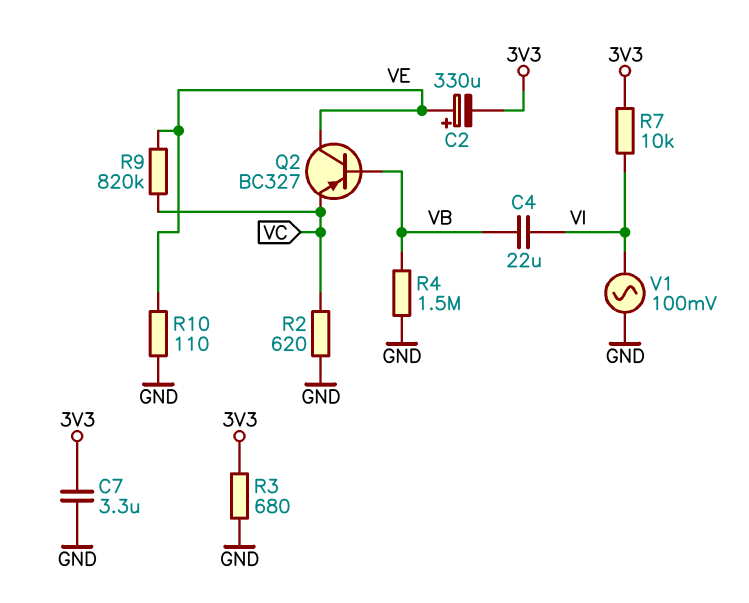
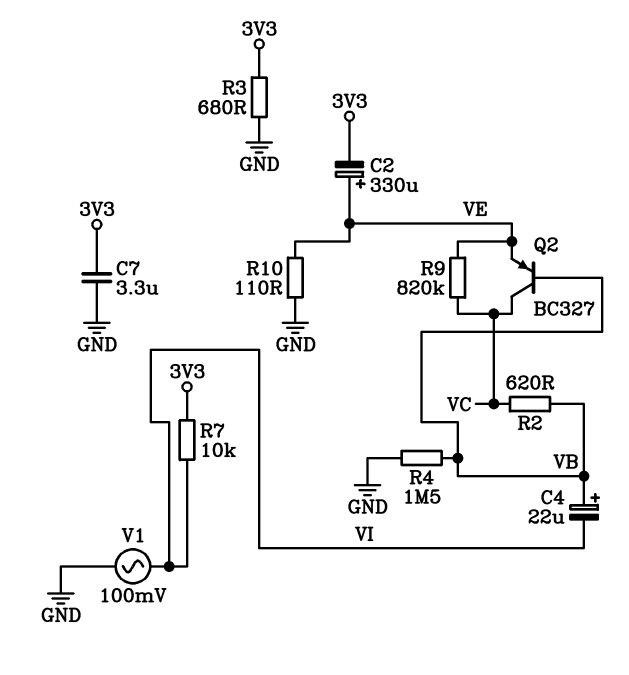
C4: 22uF (VB, VI) -> 22uF (plus VB, minus VI)
Q2: PNP BC327 (B VB, C VE, E VC) -> PNP BC327 (B VB, C VC, E VE)
R2: 620 (GND, VC) -> 620 (VB, VC)

